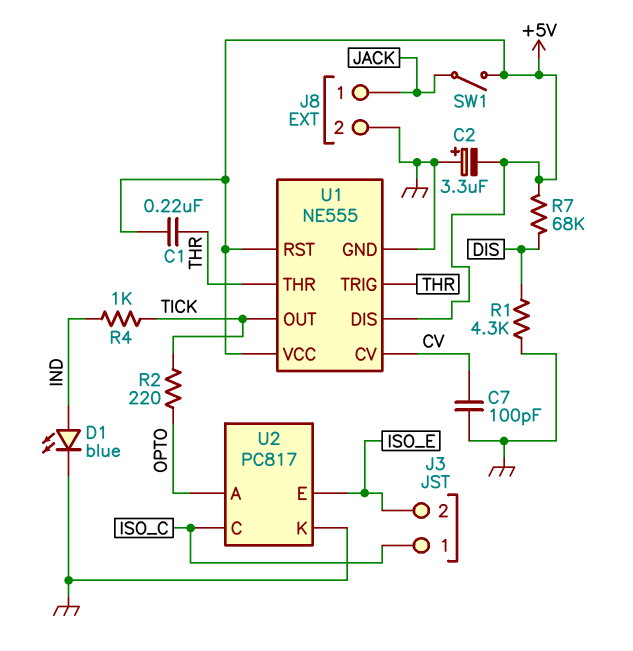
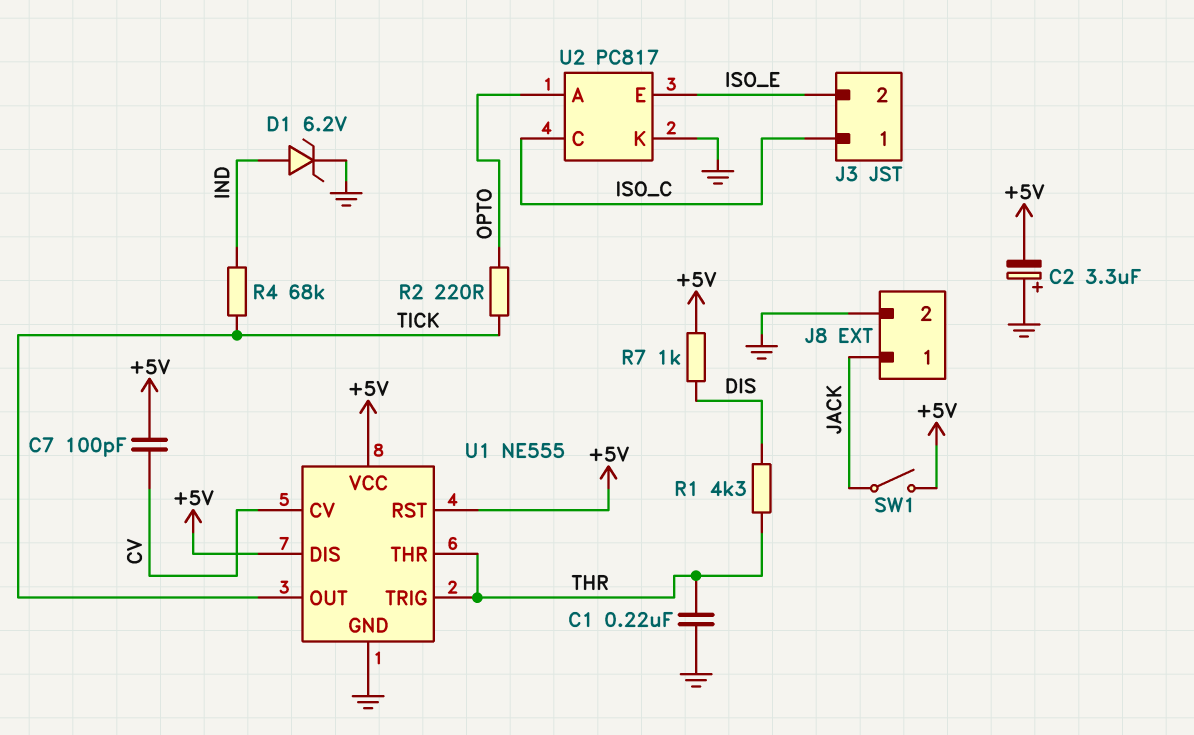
C1: 220nF (+5V, THR) -> 220nF (GND, THR)
C7: 100pF (CV, GND) -> 100pF (+5V, CV)
D1: LED blue (A IND, K GND) -> zener 6.2V (A IND, K GND)
R1: 4.3k (DIS, GND) -> 4.3k (DIS, THR)
R4: 1k (IND, TICK) -> 68k (IND, TICK)
R7: 68k (+5V, DIS) -> 1k (+5V, DIS)

